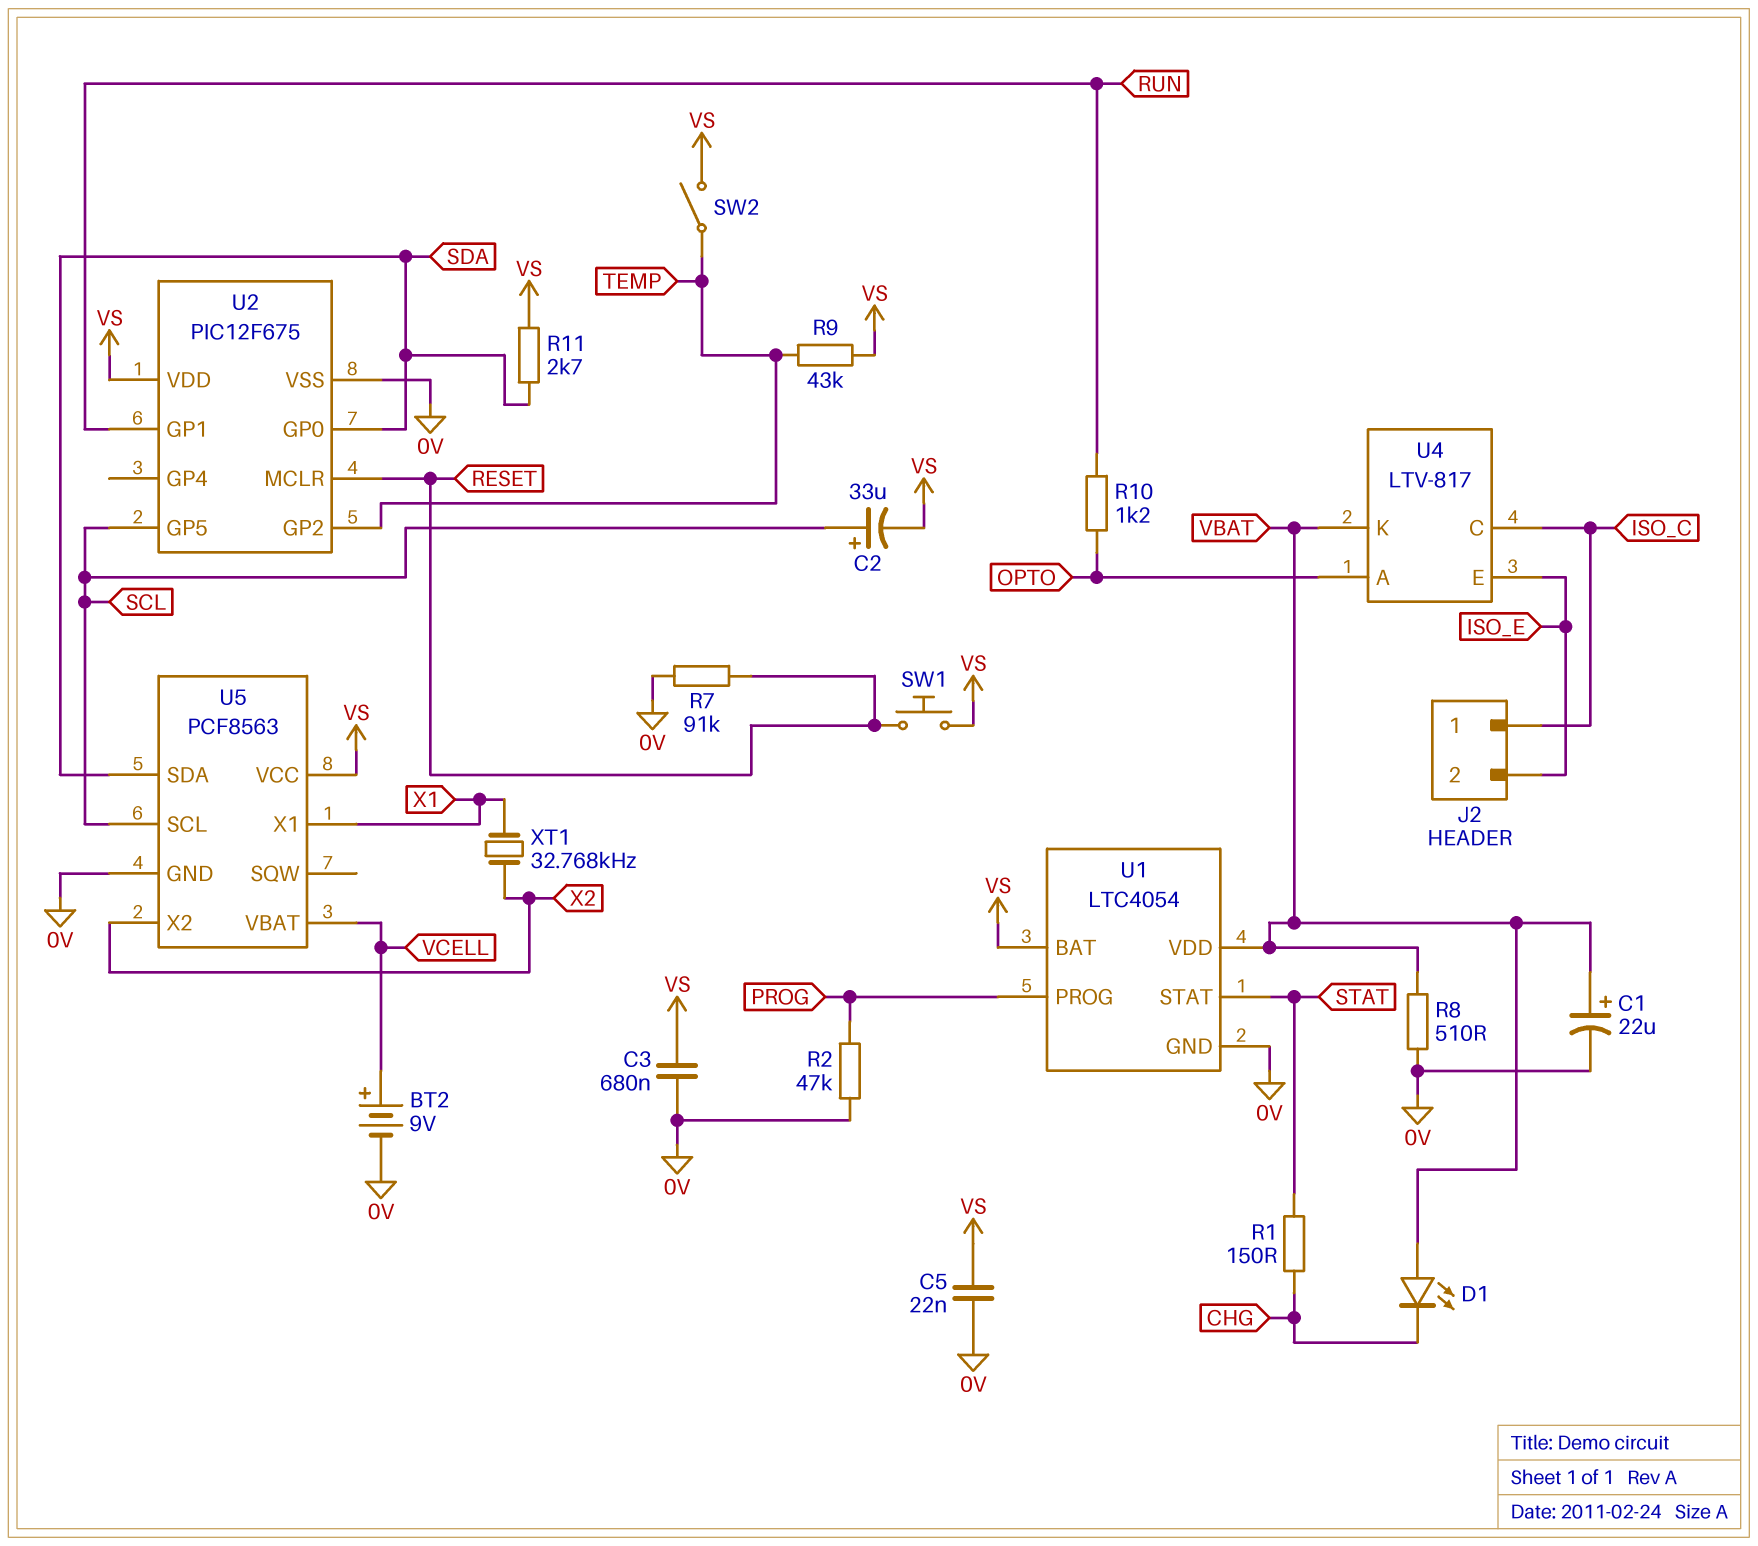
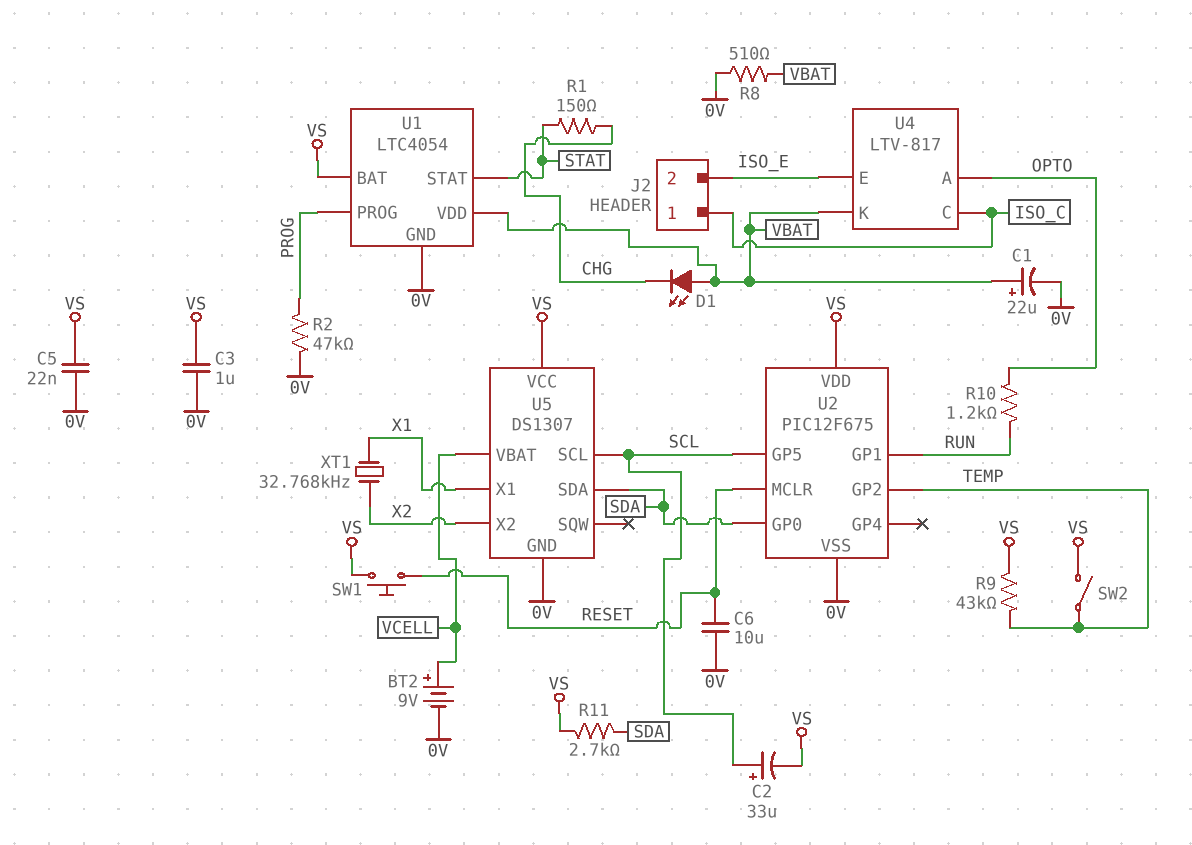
C3: 680nF (0V, VS) -> 1uF (0V, VS)
C6: none -> 10uF (0V, RESET)
R7: 91k (0V, RESET) -> none
U5: PCF8563 -> DS1307

